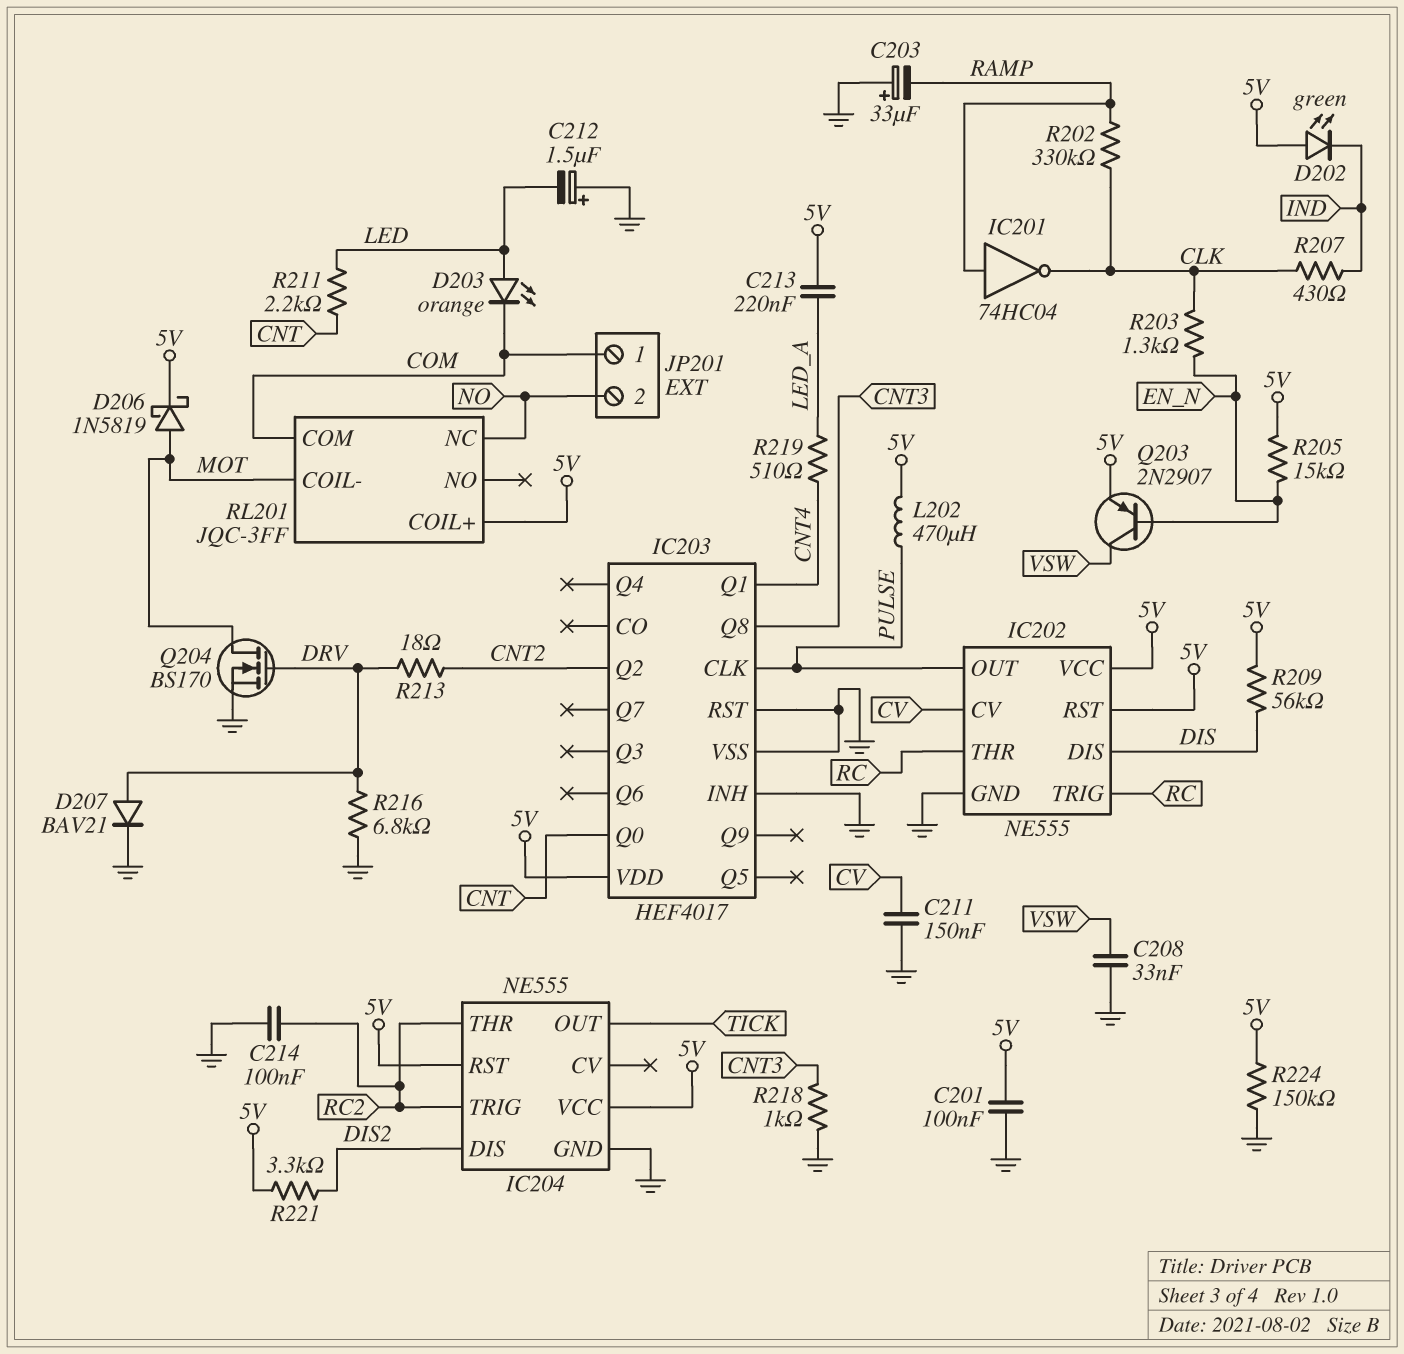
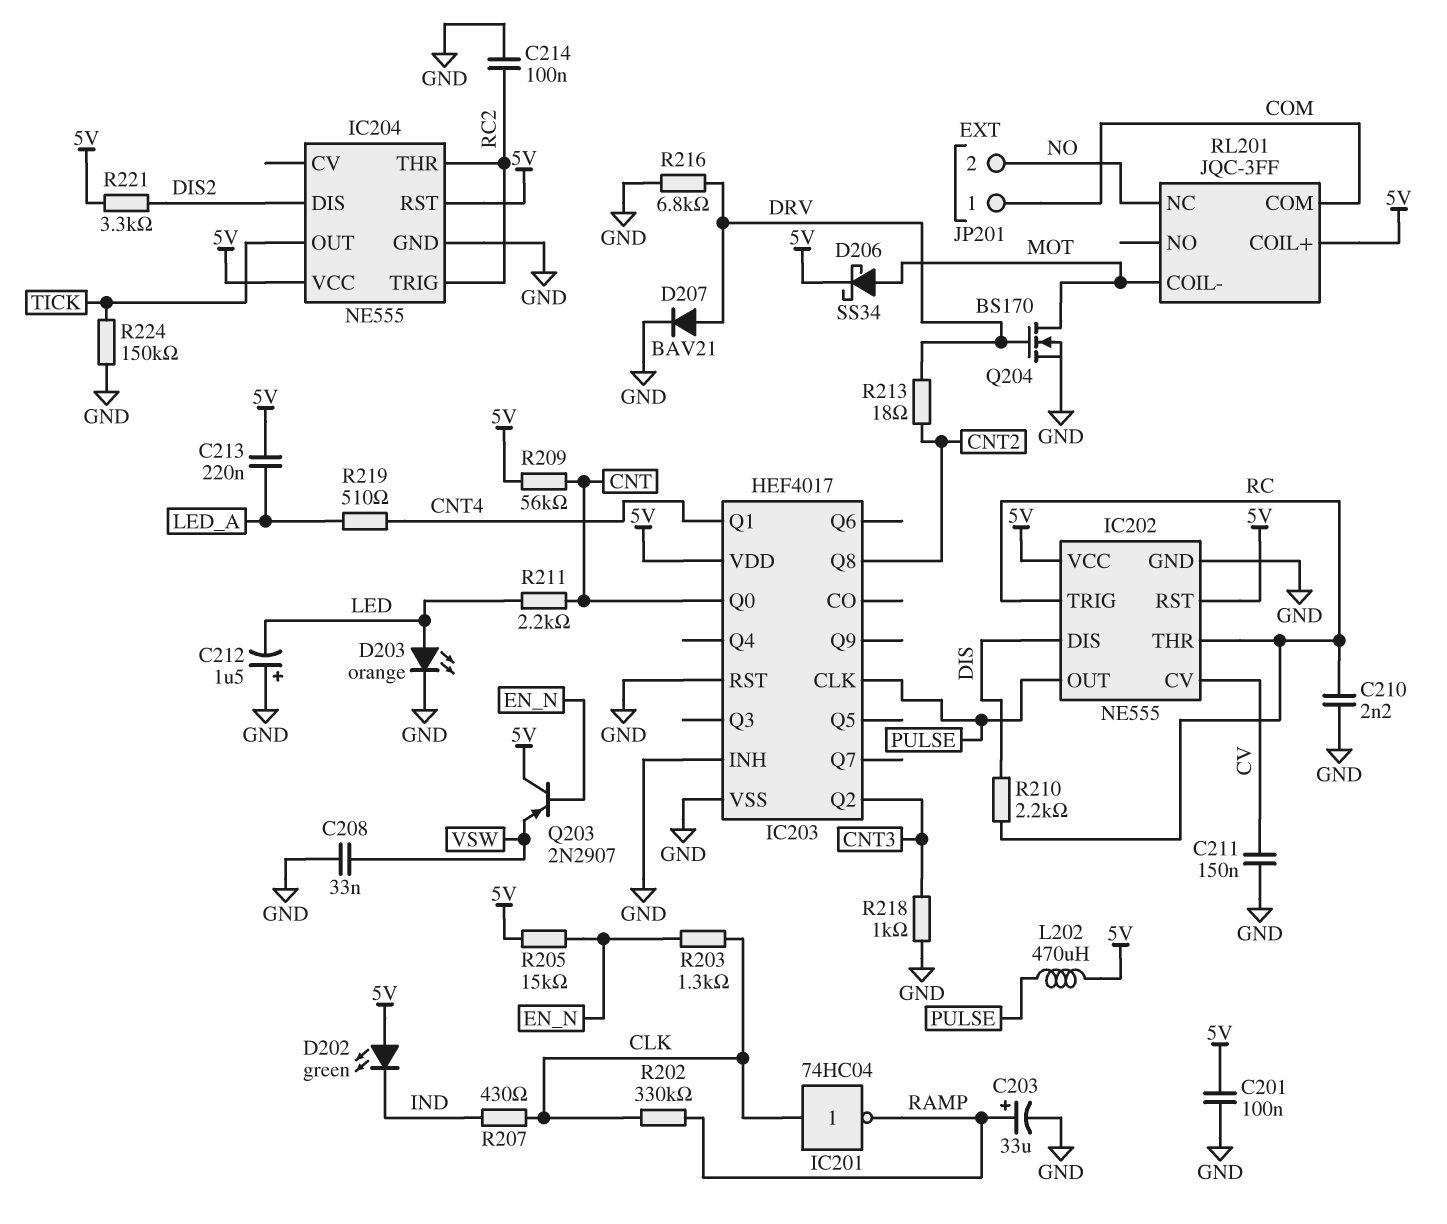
C203: 33uF (plus GND, minus RAMP) -> 33uF (plus RAMP, minus GND)
C210: none -> 2.2nF (GND, RC)
D203: LED orange (A LED, K COM) -> LED orange (A LED, K GND)
D206: schottky 1N5819 (A MOT, K 5V) -> schottky SS34 (A MOT, K 5V)
IC201: NOT 74HC04 (in RAMP, out CLK) -> NOT 74HC04 (in CLK, out RAMP)
IC203 pin Q2: CNT2 -> CNT3
IC203 pin Q8: CNT3 -> CNT2
Q203: PNP 2N2907 (B EN_N, C VSW, E 5V) -> PNP 2N2907 (B EN_N, C 5V, E VSW)
R209: 56k (5V, DIS) -> 56k (5V, CNT)
R210: none -> 2.2k (DIS, RC)
R224: 150k (5V, GND) -> 150k (GND, TICK)

